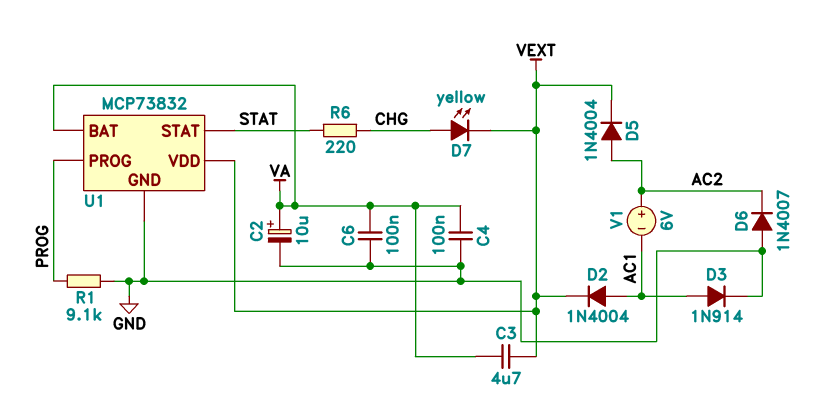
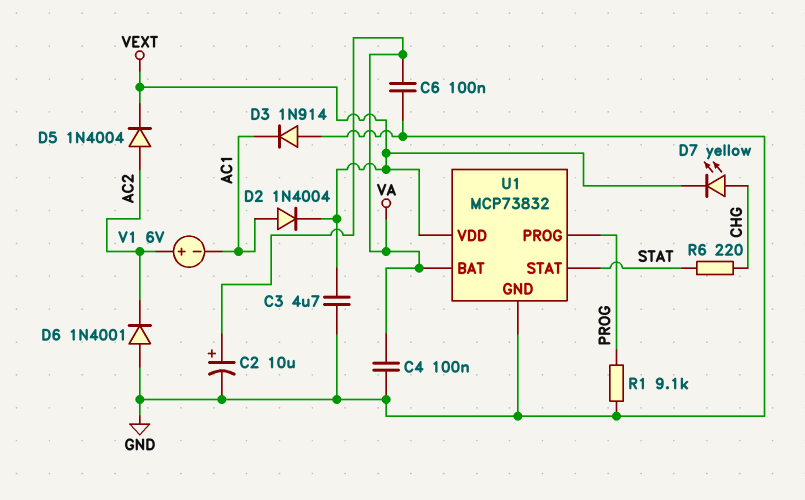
C3: 4.7uF (VA, VEXT) -> 4.7uF (GND, VEXT)
D3: diode 1N914 (A AC1, K GND) -> diode 1N914 (A GND, K AC1)
D6: diode 1N4007 (A GND, K AC2) -> diode 1N4001 (A GND, K AC2)

